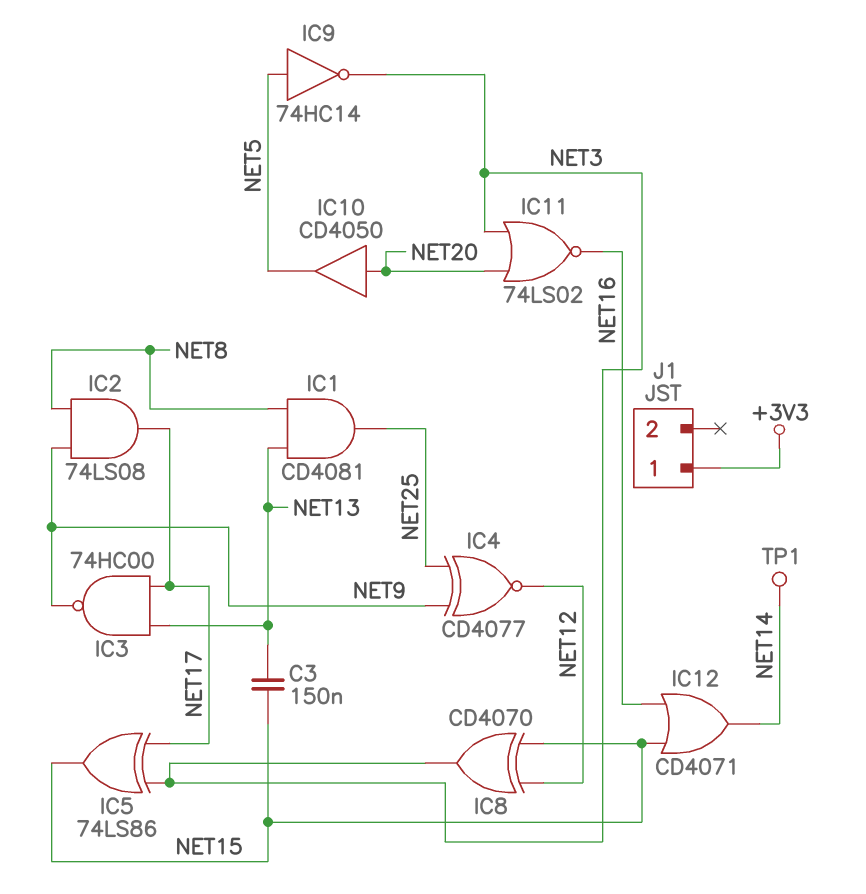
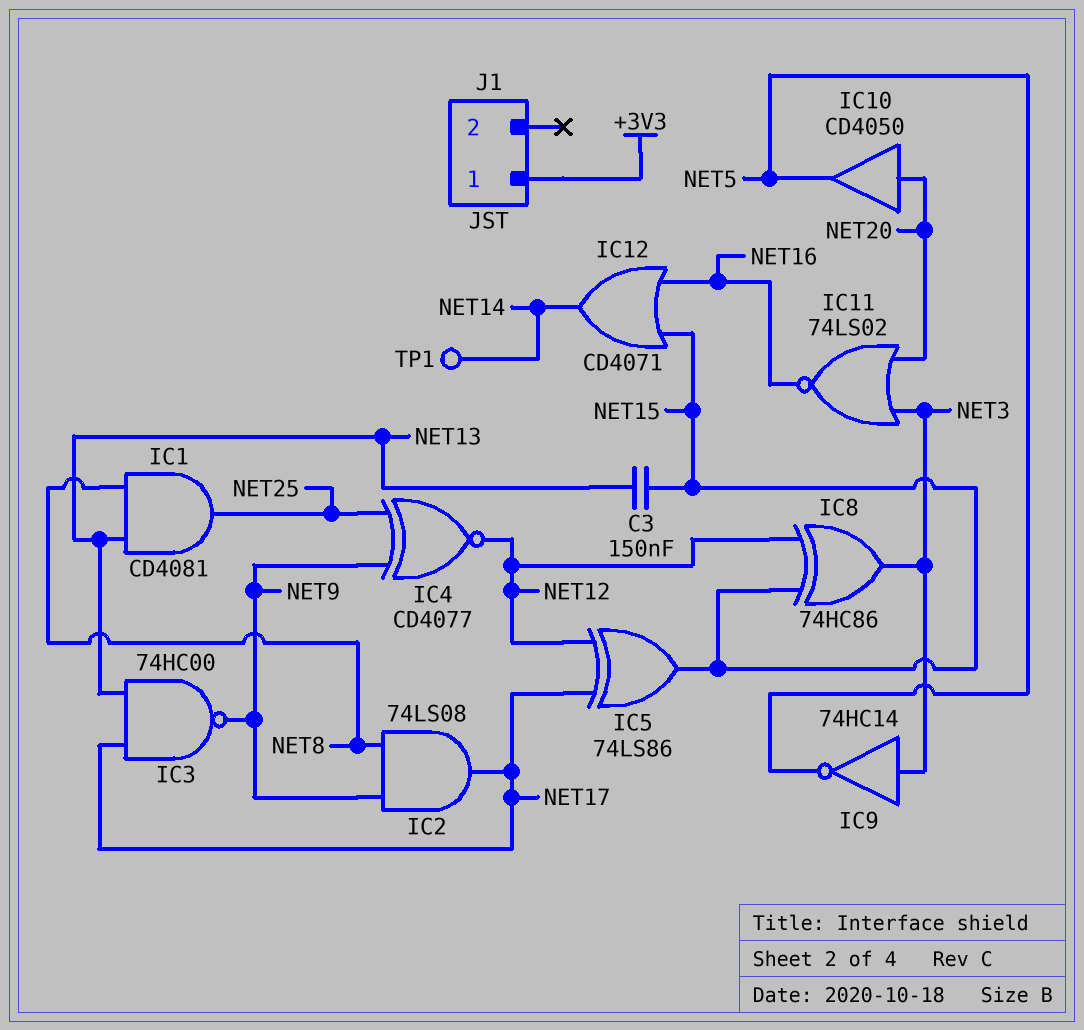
IC5: XOR 74LS86 (in NET3, in NET17, out NET15) -> XOR 74LS86 (in NET12, in NET17, out NET15)
IC8: XOR CD4070 (in NET12, in NET15, out NET3) -> XOR 74HC86 (in NET12, in NET15, out NET3)
IC9: NOT 74HC14 (in NET5, out NET3) -> NOT 74HC14 (in NET3, out NET5)

